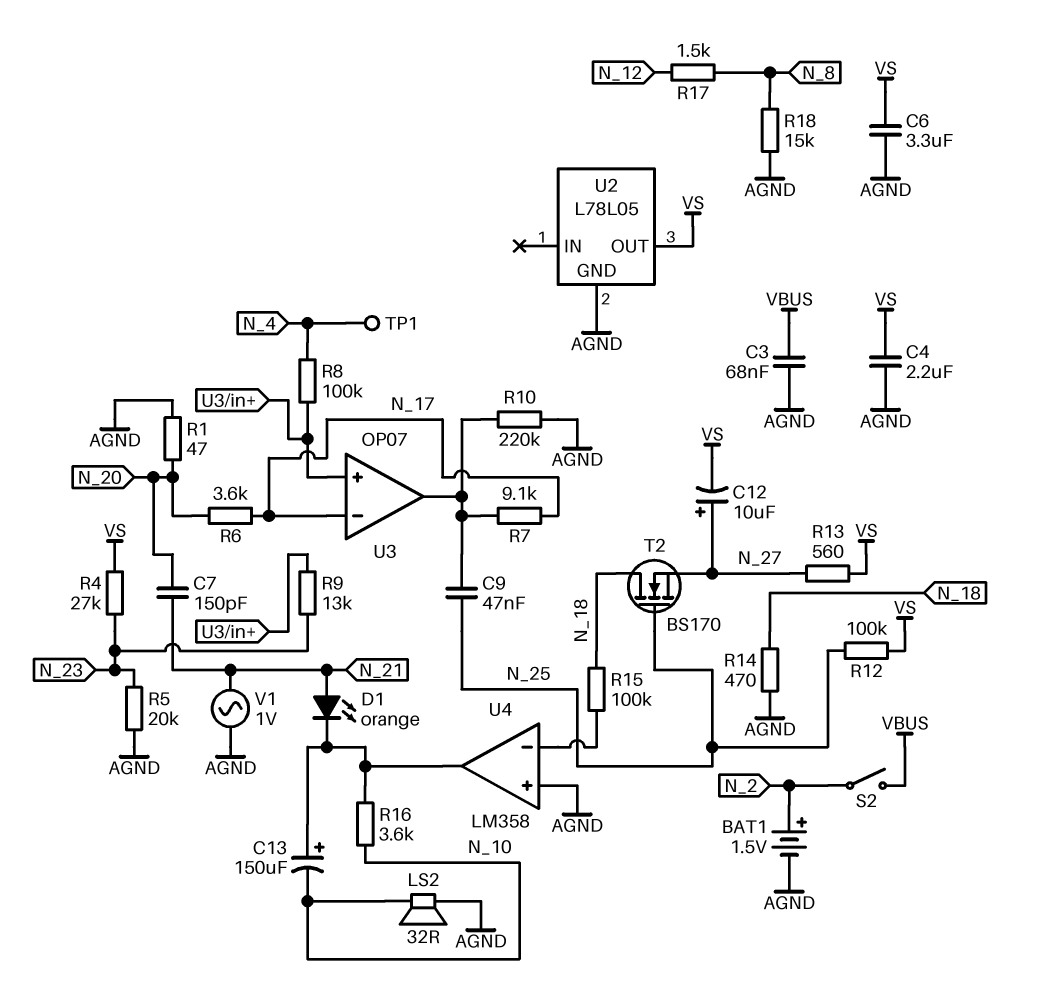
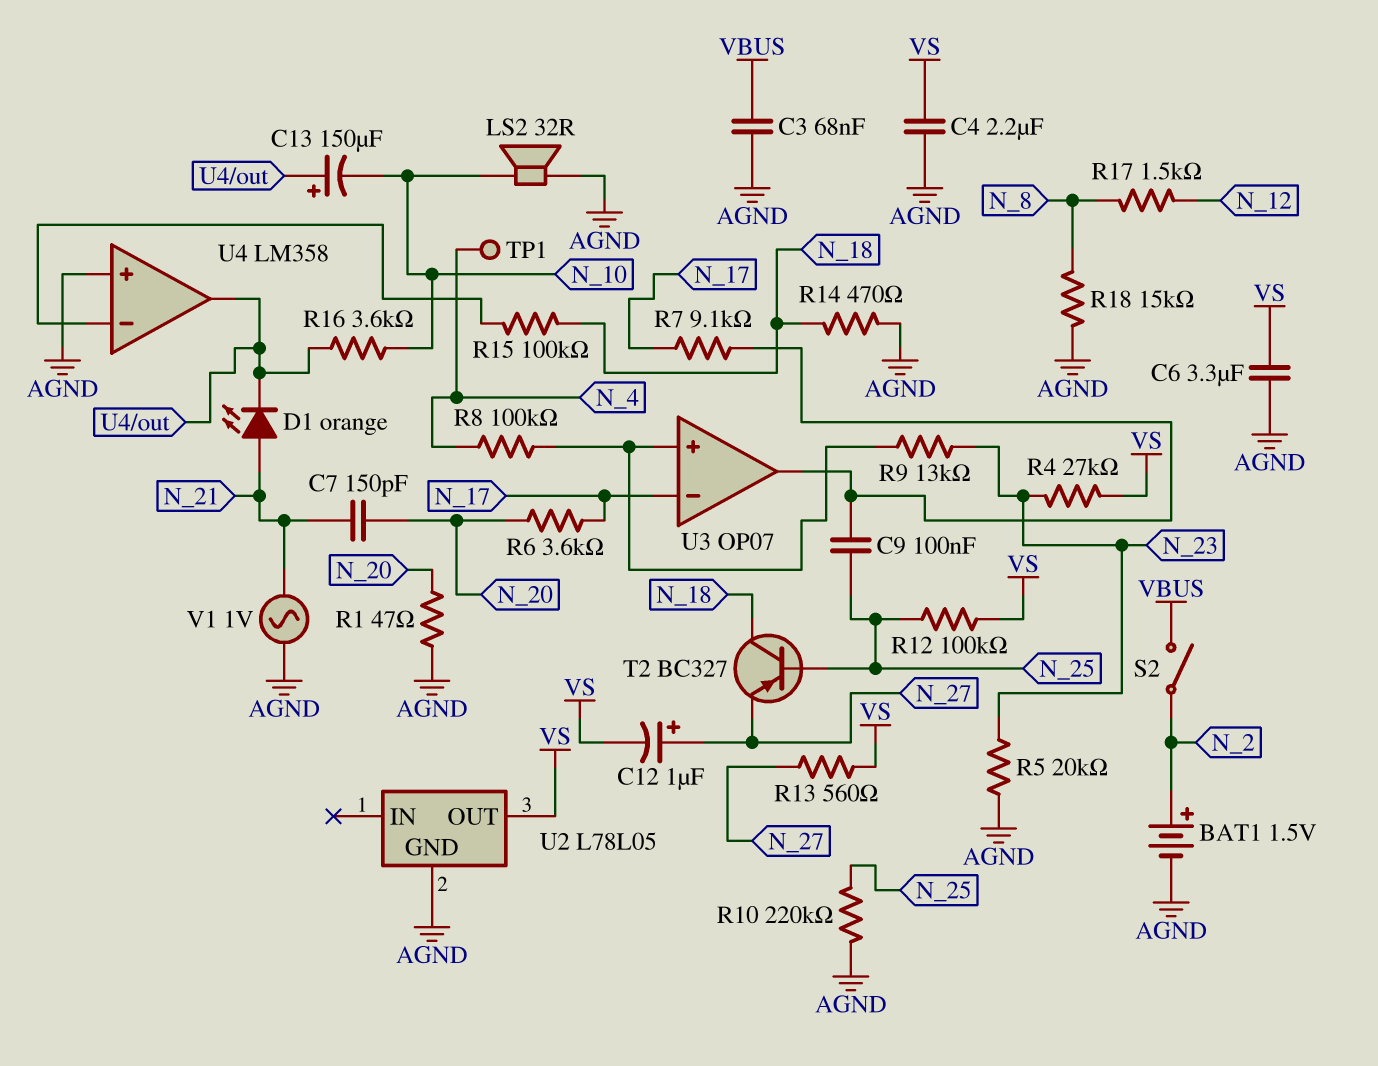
C9: 47nF (N_25, U3/out) -> 100nF (N_25, U3/out)
C12: 10uF (plus N_27, minus VS) -> 1uF (plus N_27, minus VS)
R10: 220k (AGND, U3/out) -> 220k (AGND, N_25)
T2: NMOS BS170 (G N_25, D N_18, S N_27) -> PNP BC327 (B N_25, C N_18, E N_27)

